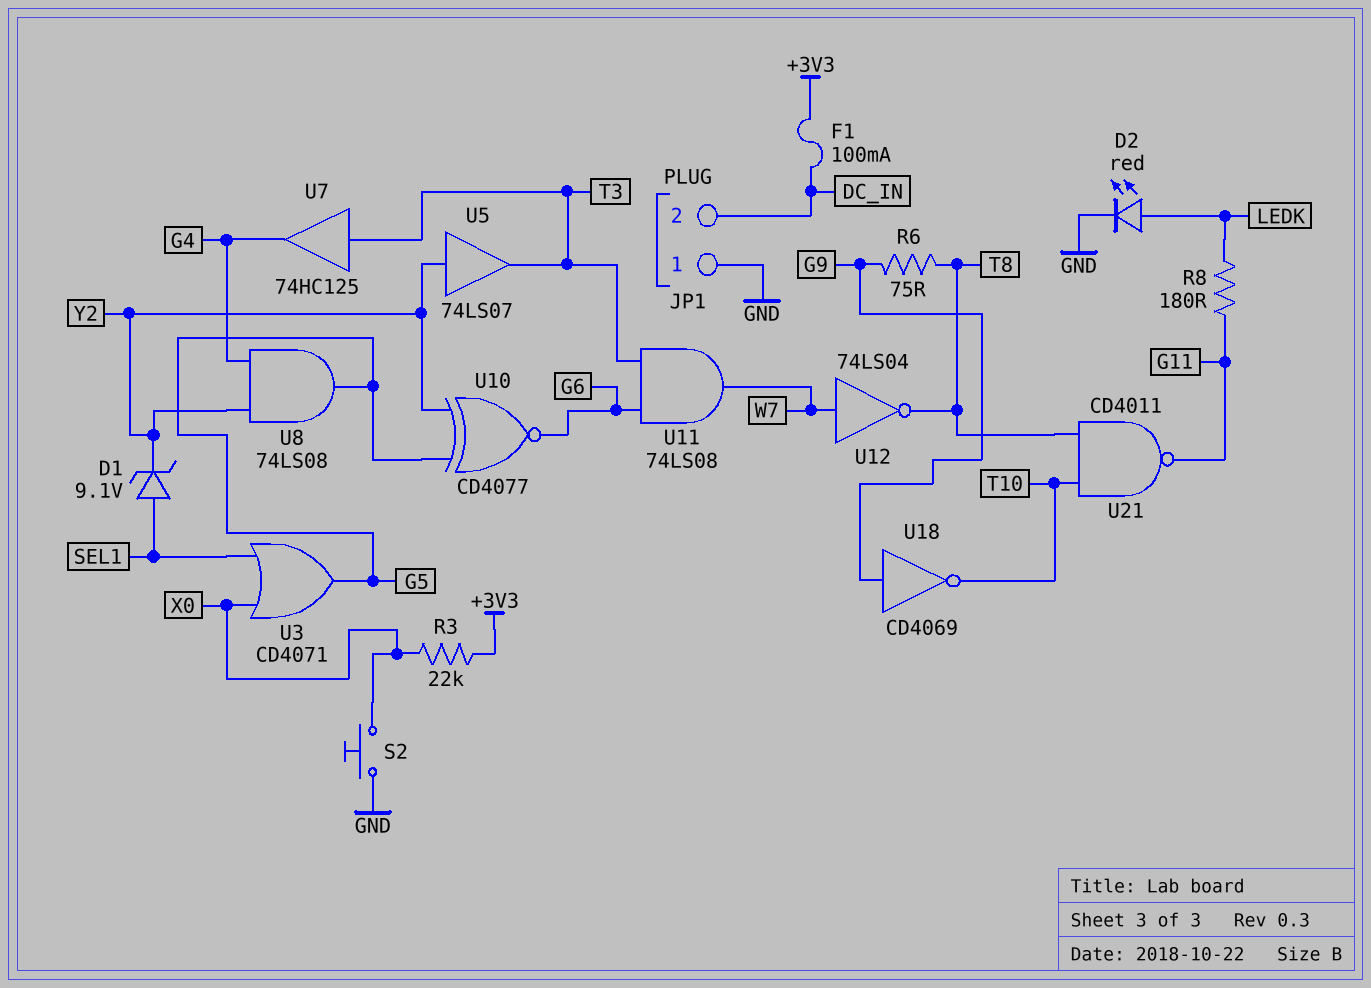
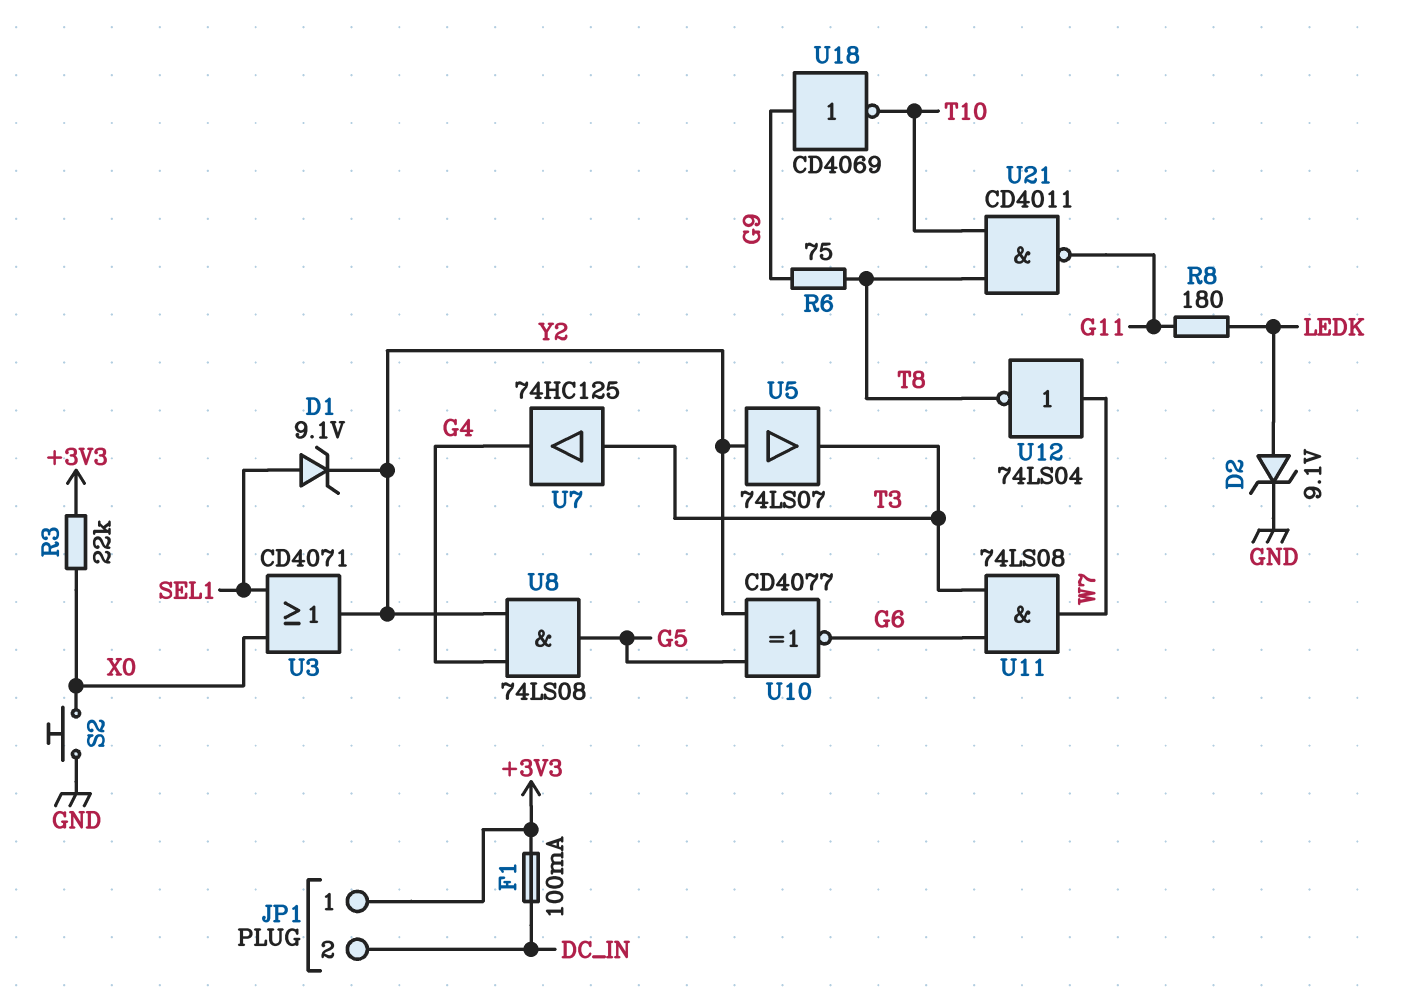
D2: LED red (A LEDK, K GND) -> zener 9.1V (A LEDK, K GND)
JP1 pin 1: GND -> +3V3
U3: OR CD4071 (in SEL1, in X0, out G5) -> OR CD4071 (in SEL1, in X0, out Y2)

